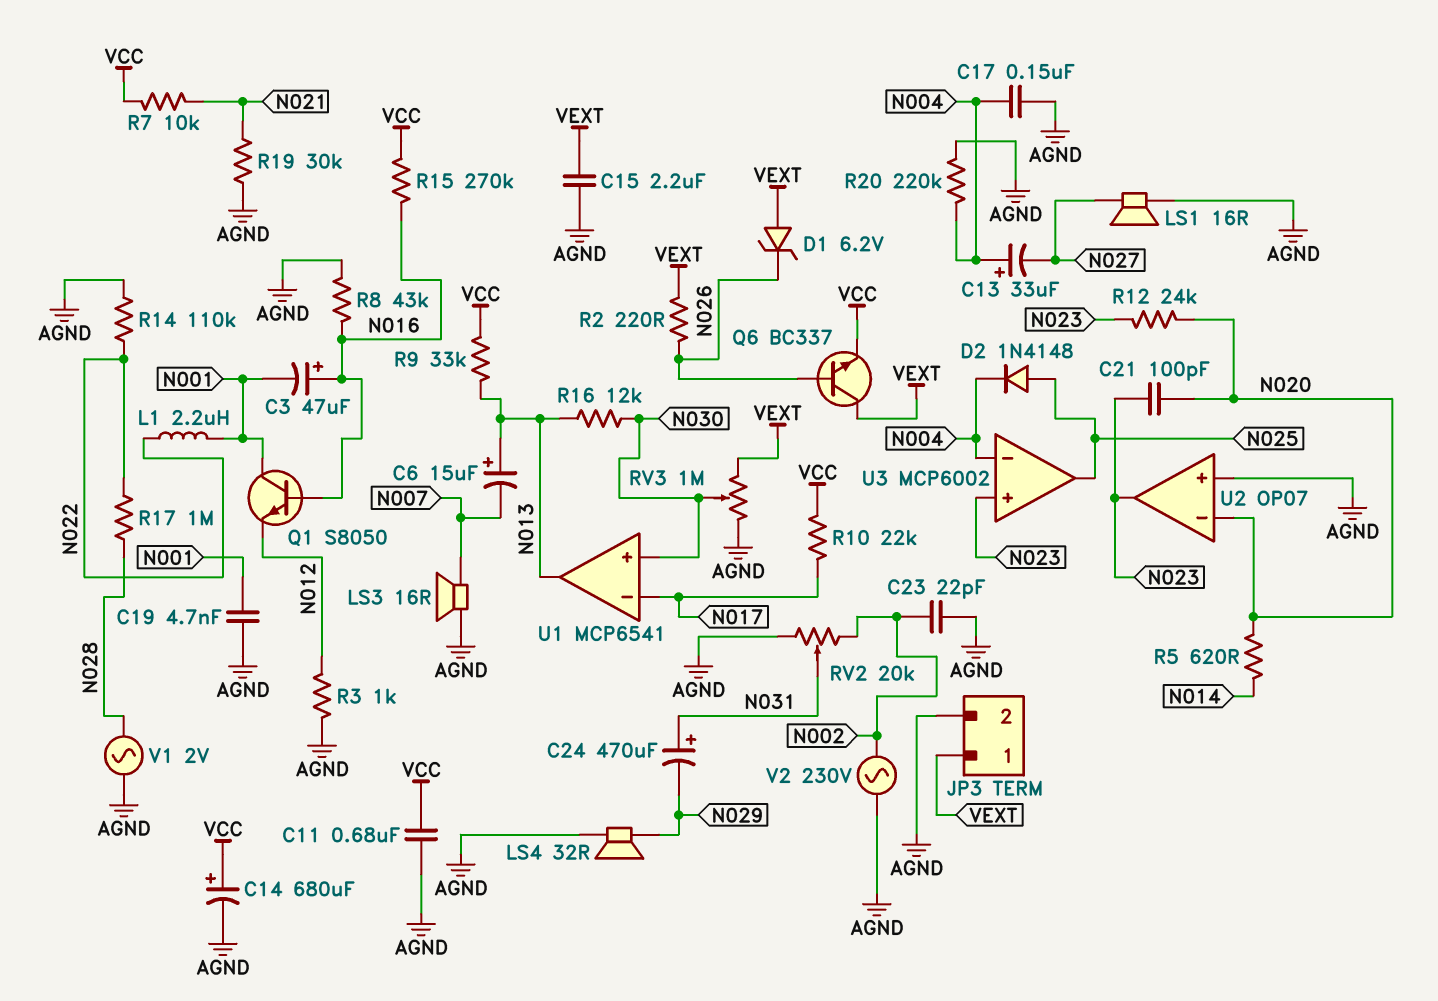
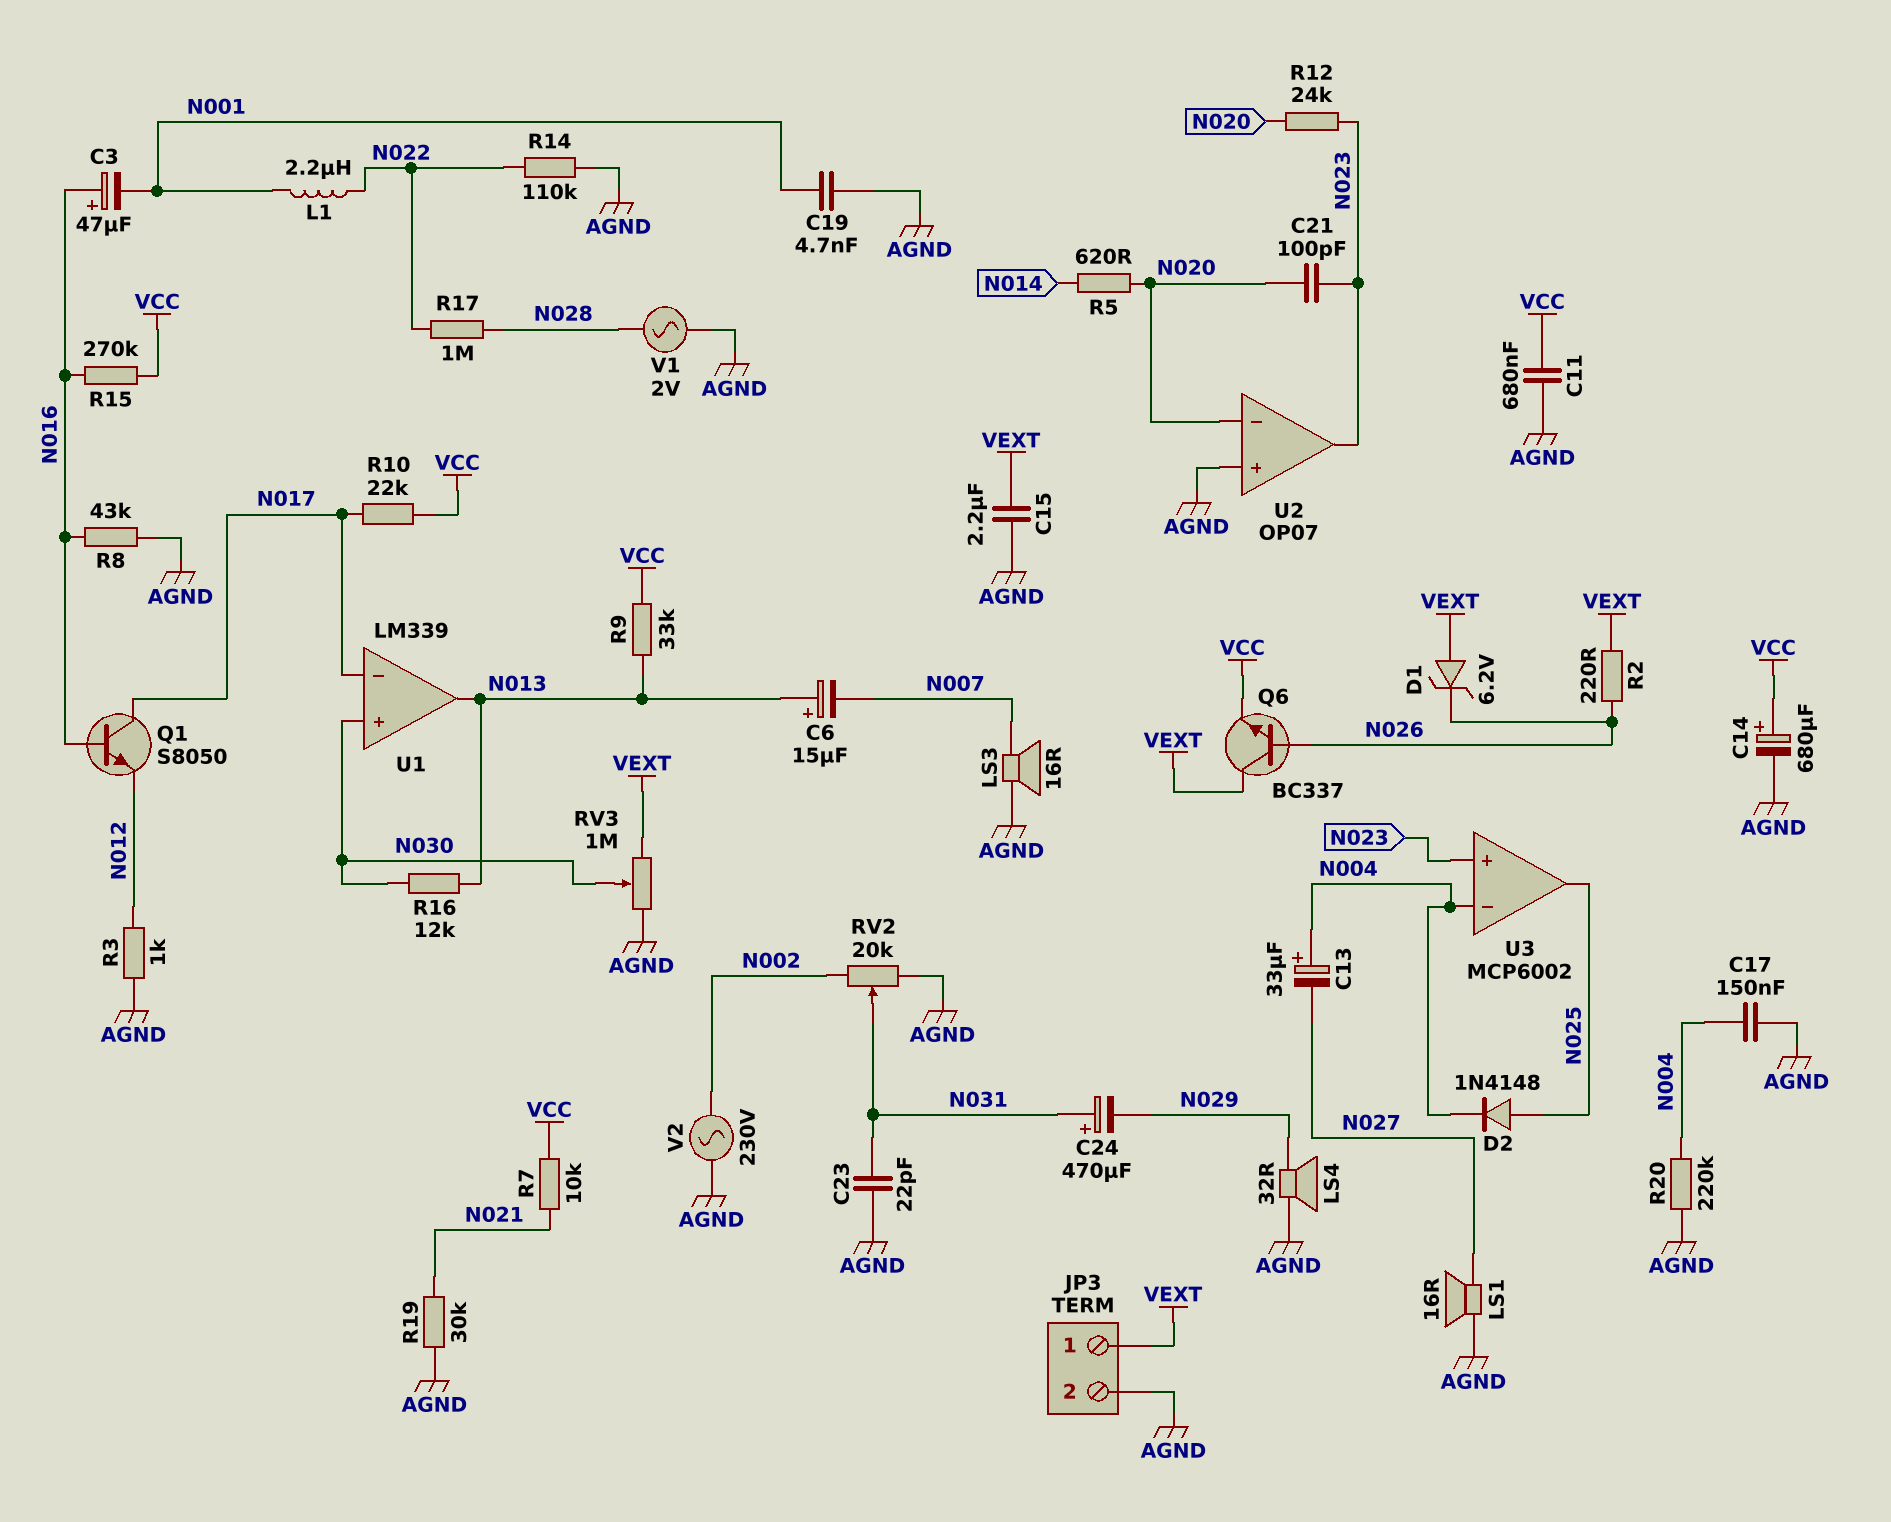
C23: 22pF (AGND, N002) -> 22pF (AGND, N031)
Q1: NPN S8050 (B N016, C N001, E N012) -> NPN S8050 (B N016, C N017, E N012)
U1: MCP6541 -> LM339

